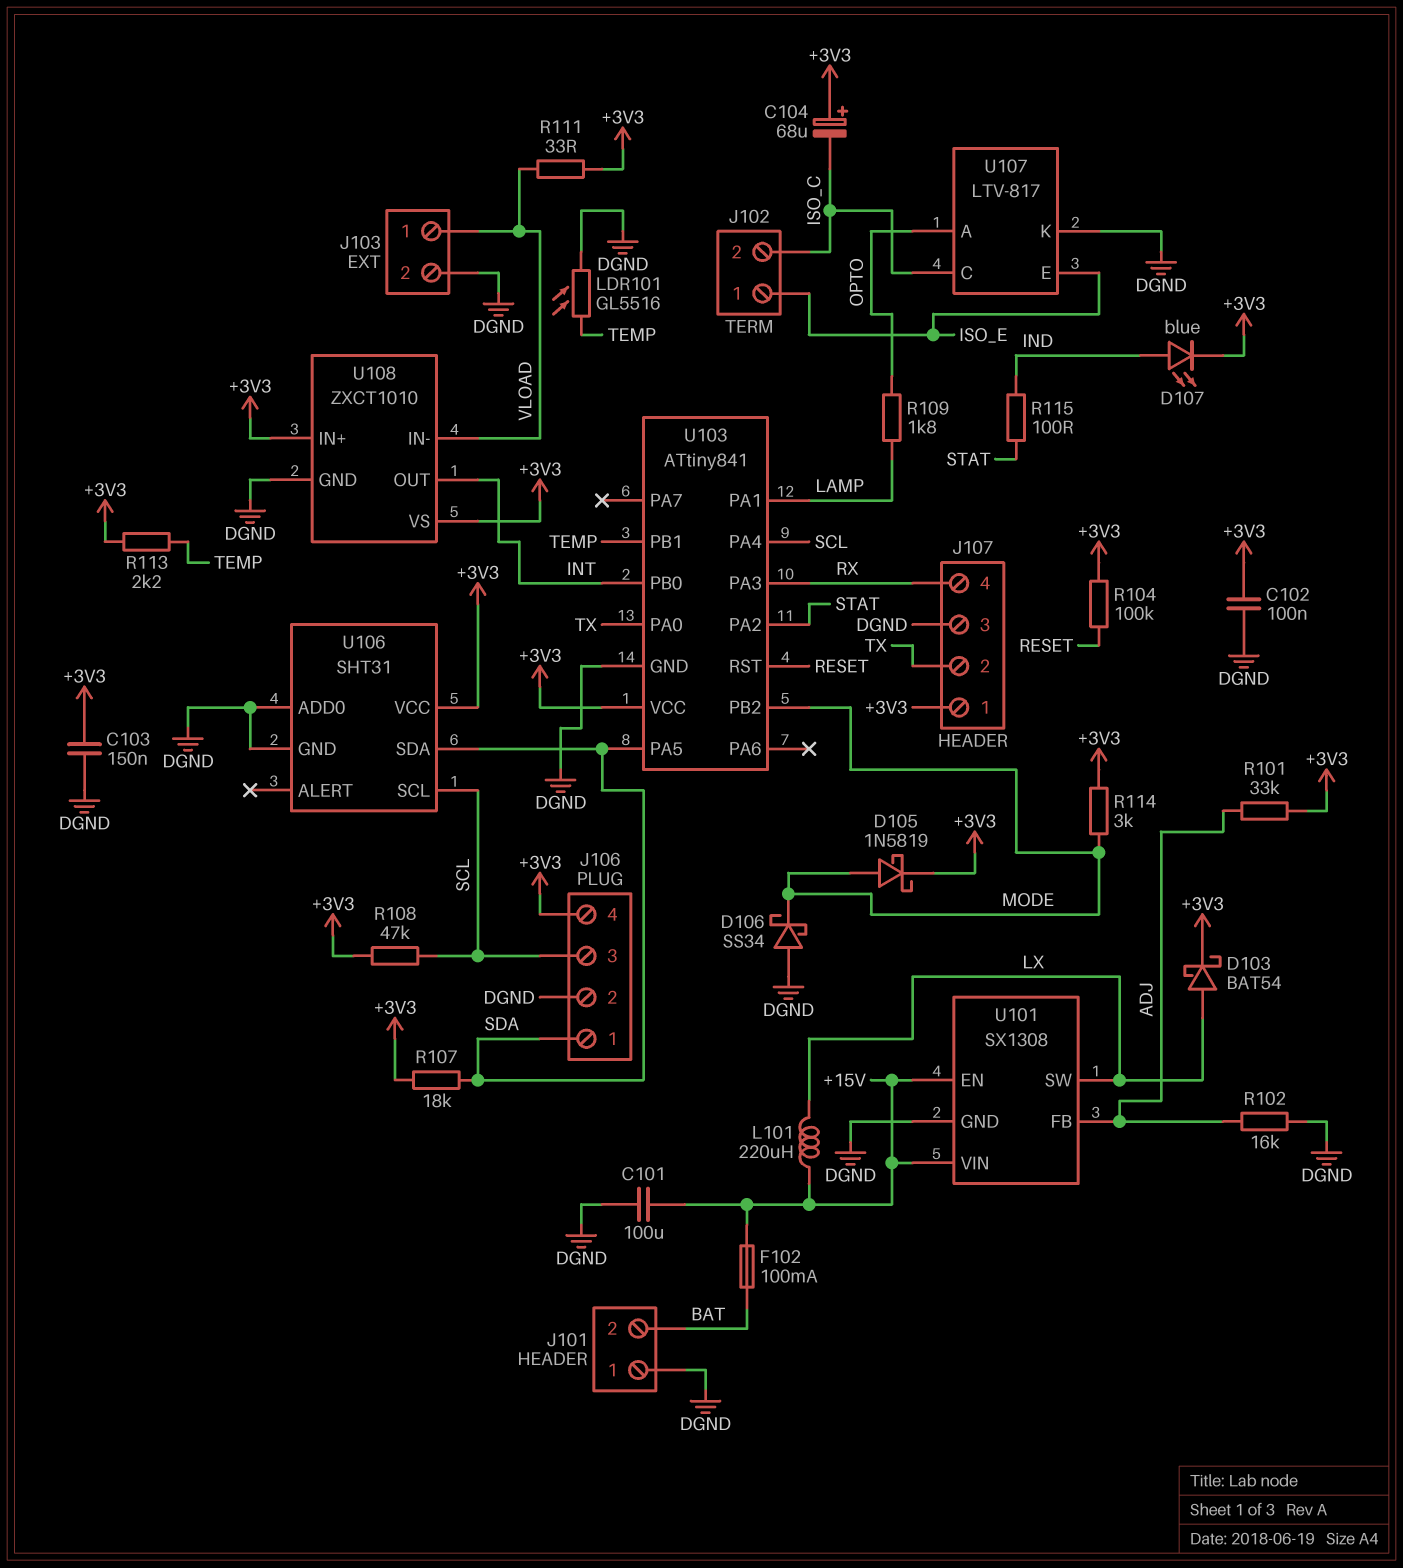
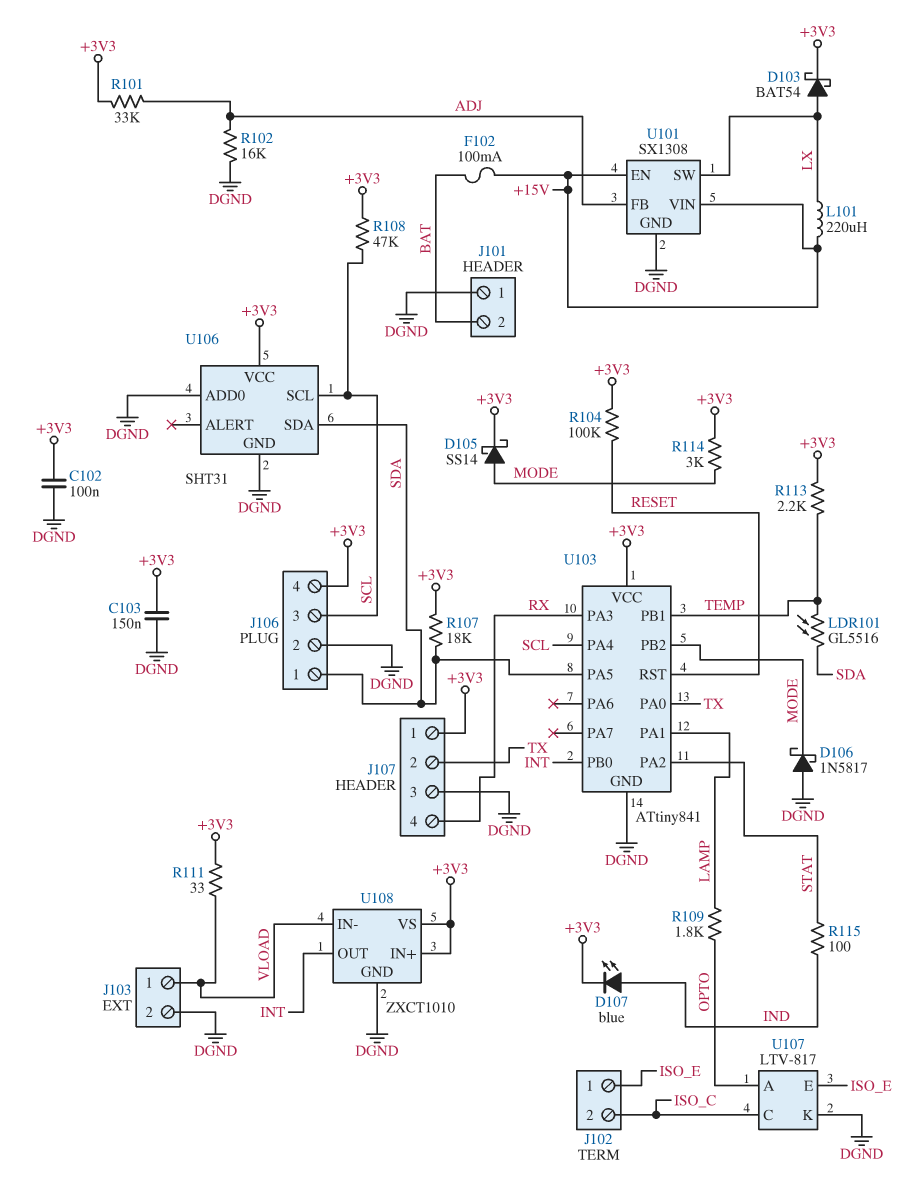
C101: 100uF (+15V, DGND) -> none
C104: 68uF (plus +3V3, minus ISO_C) -> none
D105: schottky 1N5819 (A MODE, K +3V3) -> schottky SS14 (A MODE, K +3V3)
D106: schottky SS34 (A DGND, K MODE) -> schottky 1N5817 (A DGND, K MODE)
LDR101: GL5516 (DGND, TEMP) -> GL5516 (SDA, TEMP)

